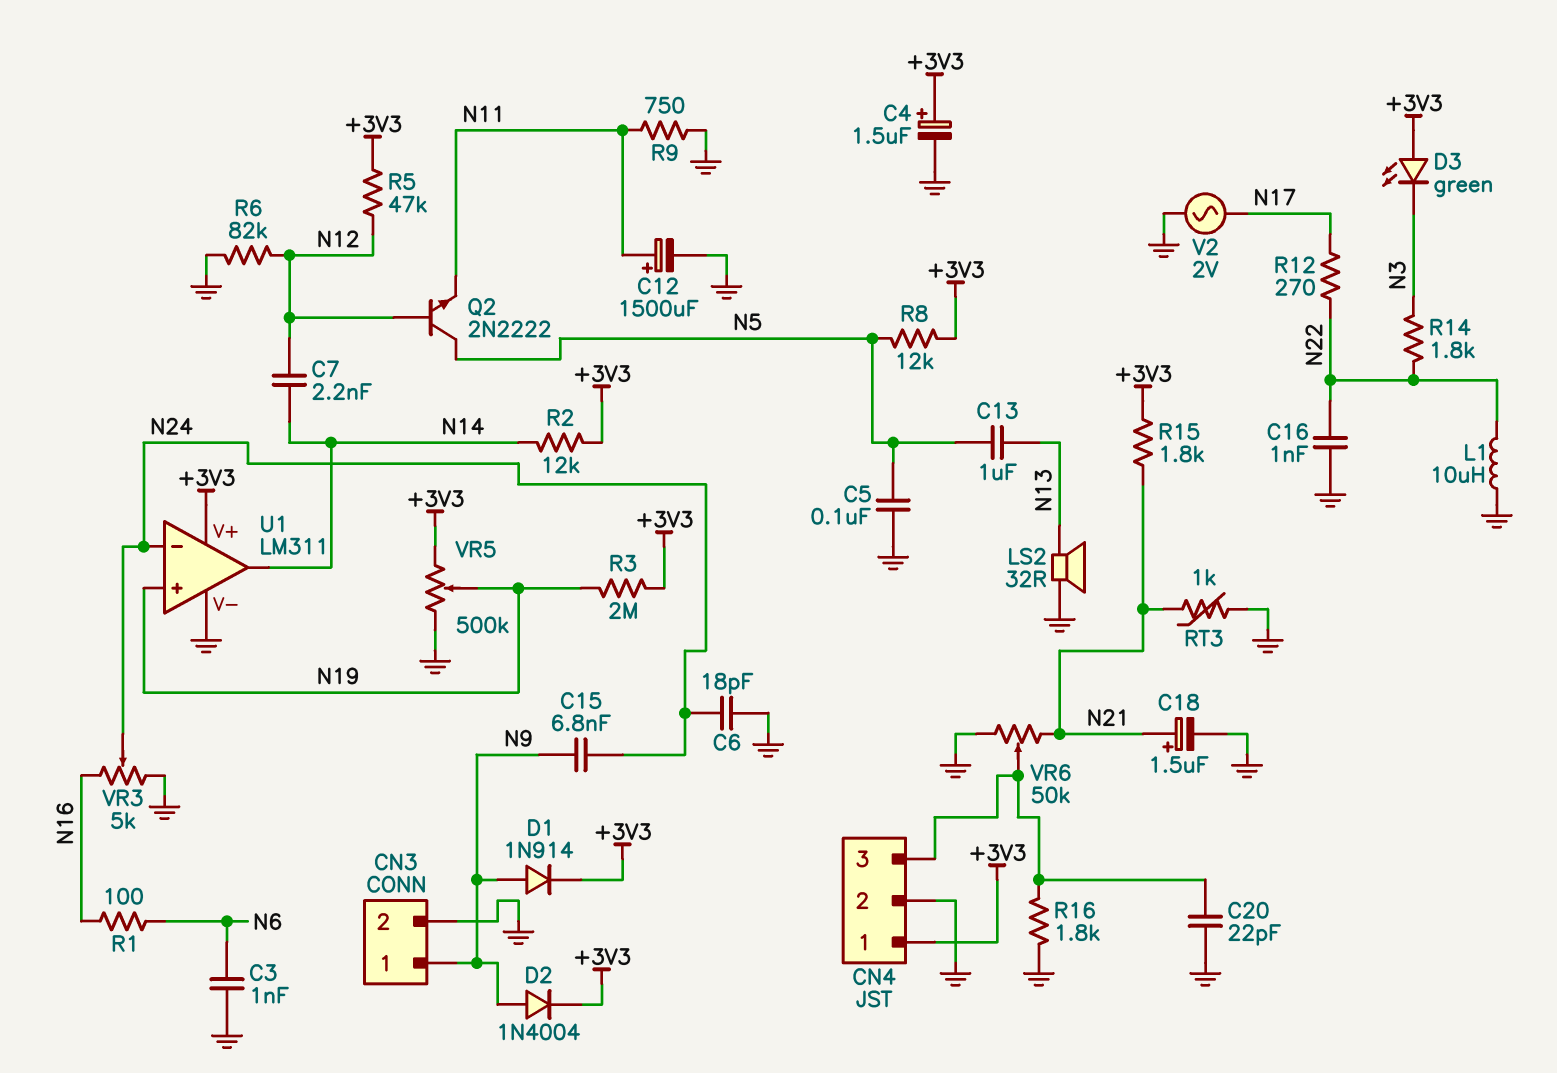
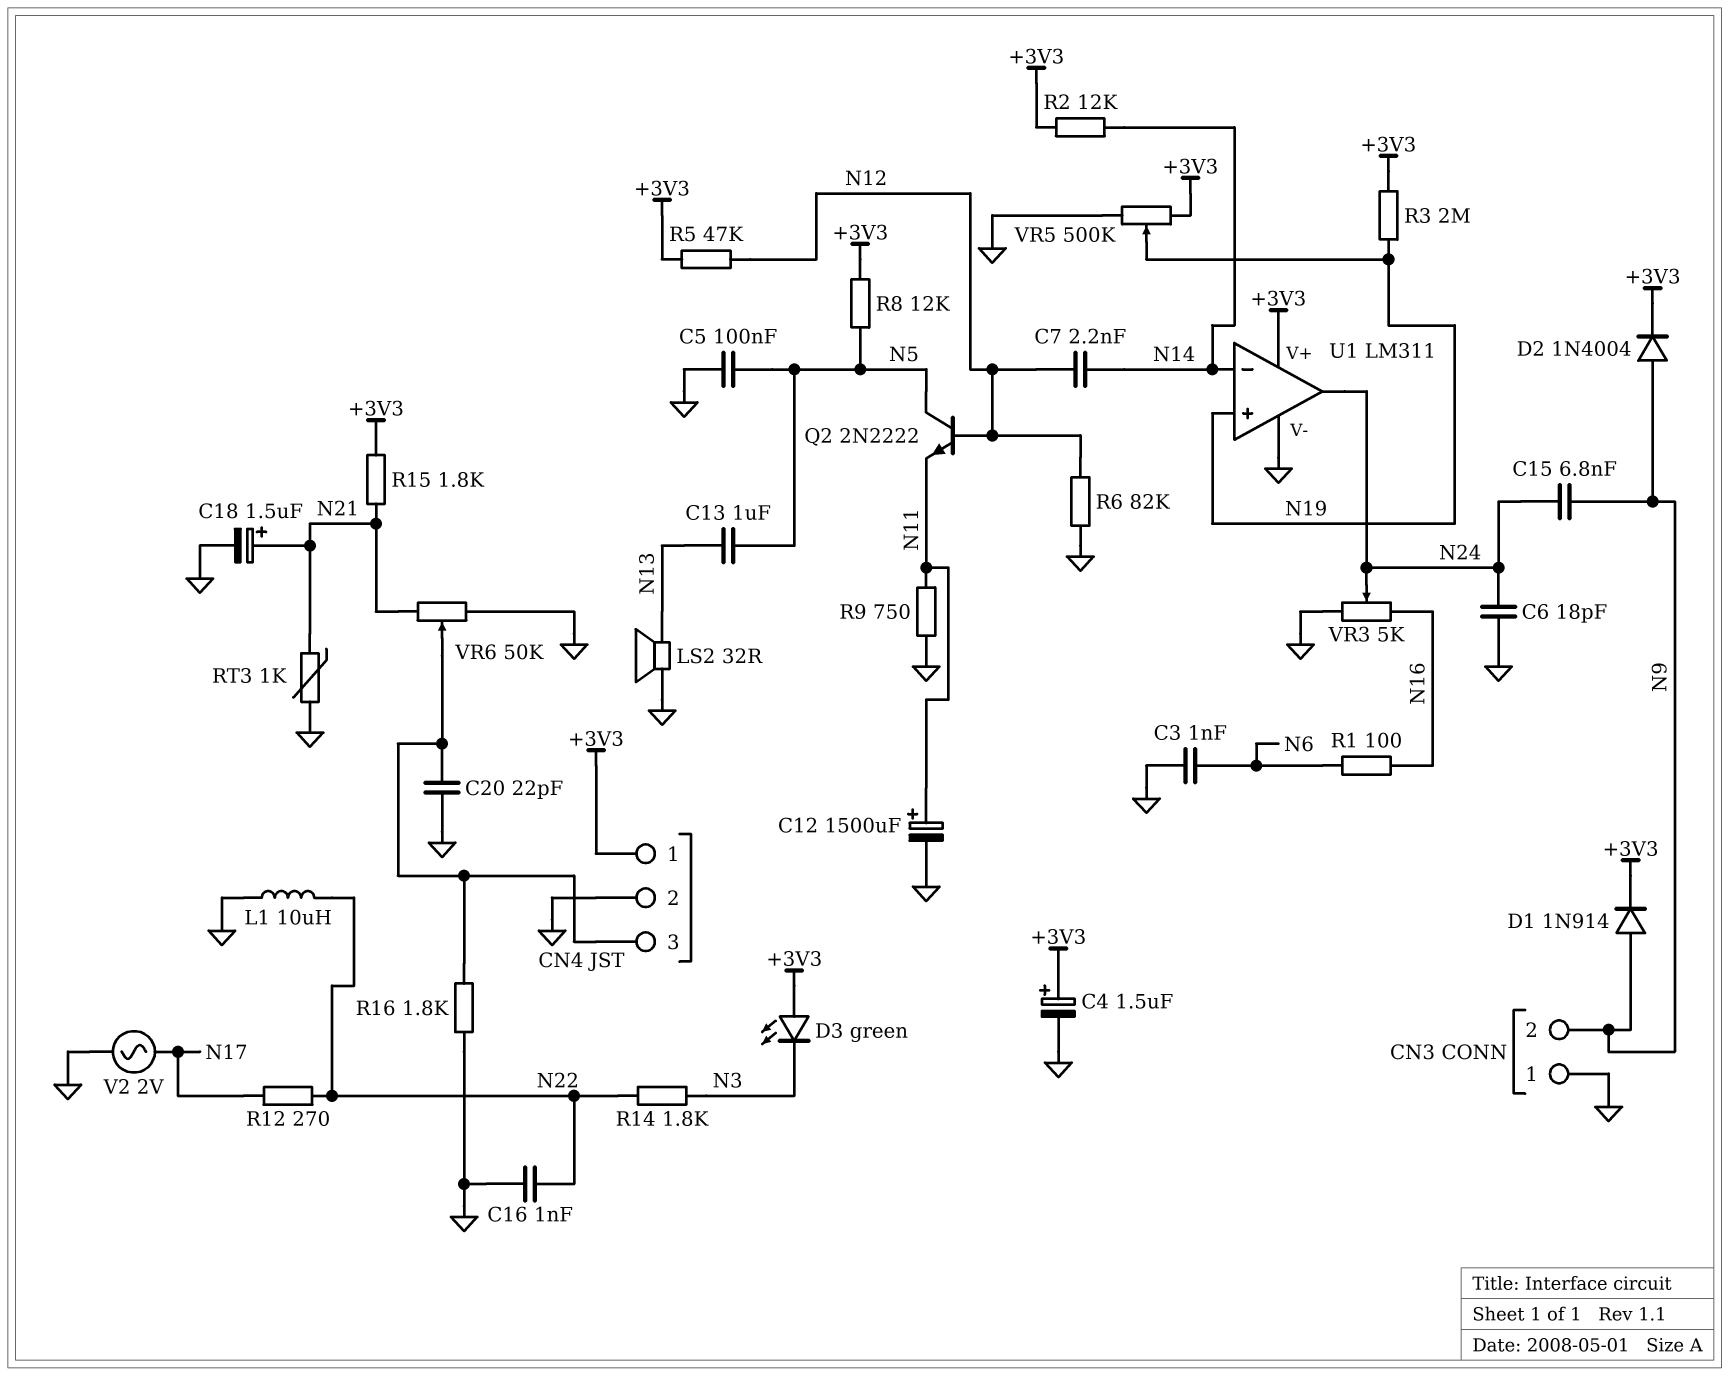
CN3 pin 1: N9 -> GND
CN3 pin 2: GND -> N9
U1 pin in-: N24 -> N14
U1 pin out: N14 -> N24

